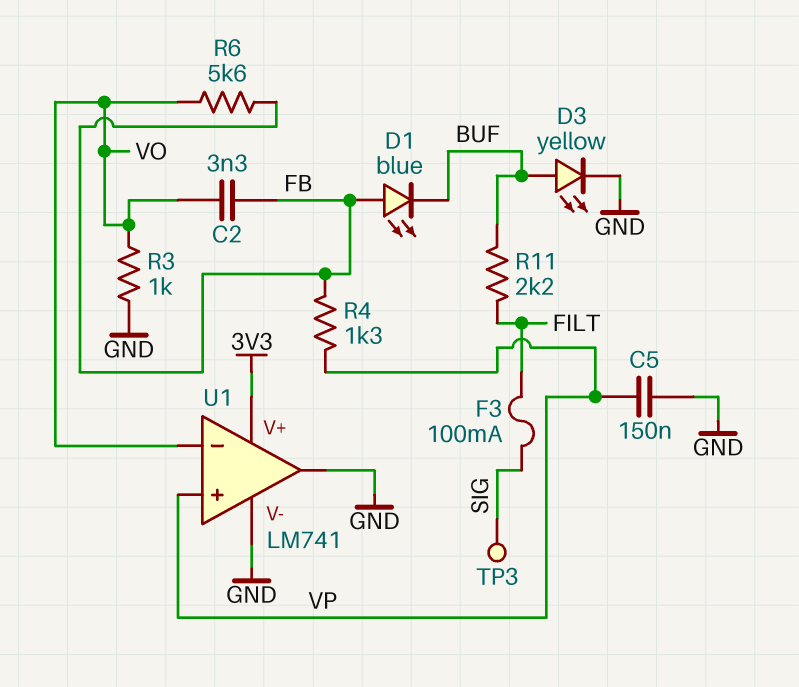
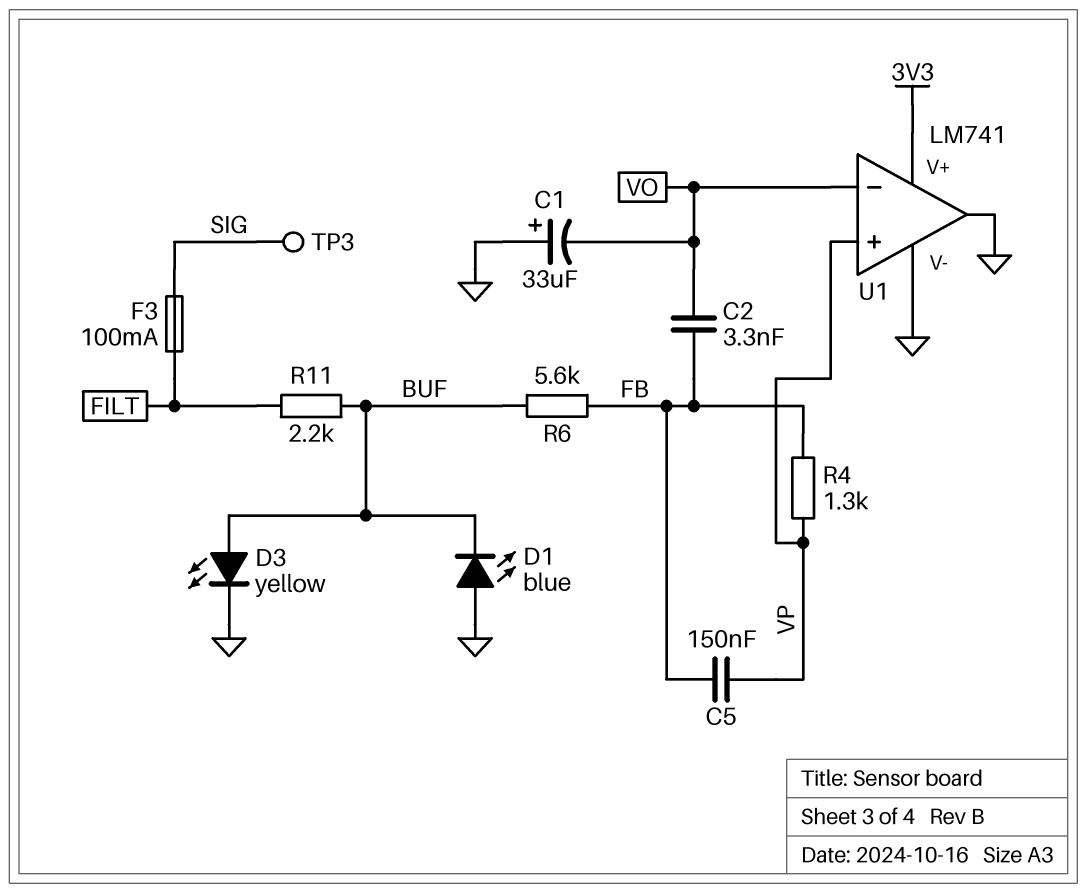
C1: none -> 33uF (plus GND, minus VO)
C5: 150nF (GND, VP) -> 150nF (FB, VP)
D1: LED blue (A FB, K BUF) -> LED blue (A GND, K BUF)
R3: 1k (GND, VO) -> none
R6: 5.6k (FB, VO) -> 5.6k (BUF, FB)

